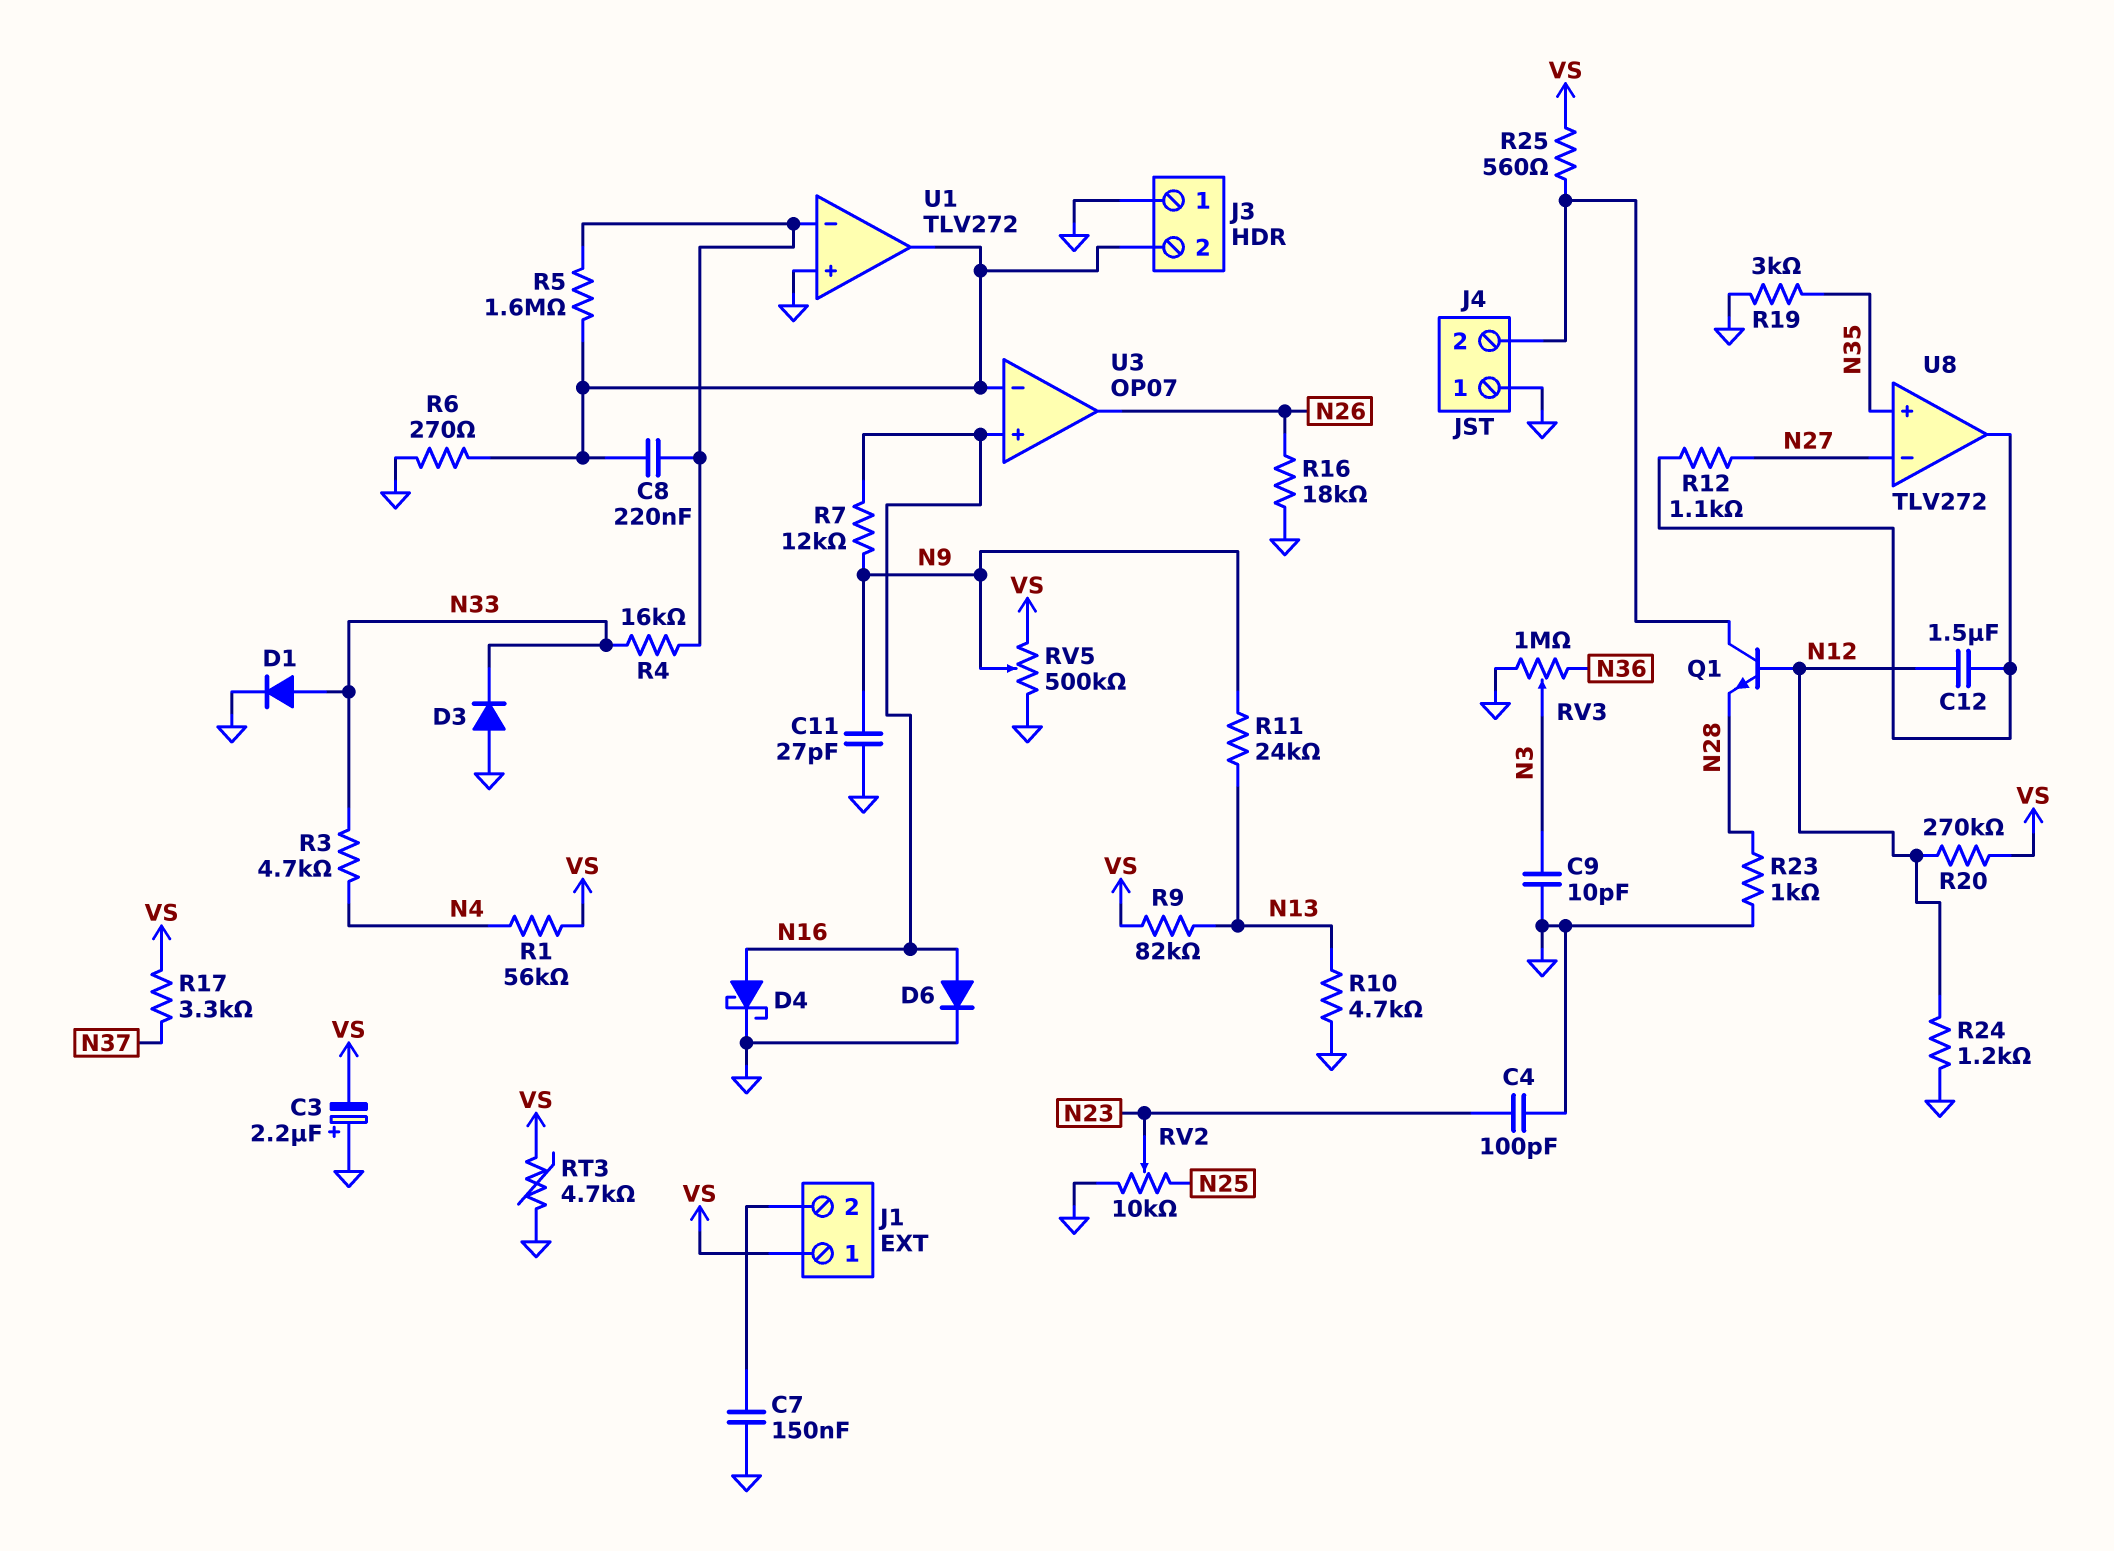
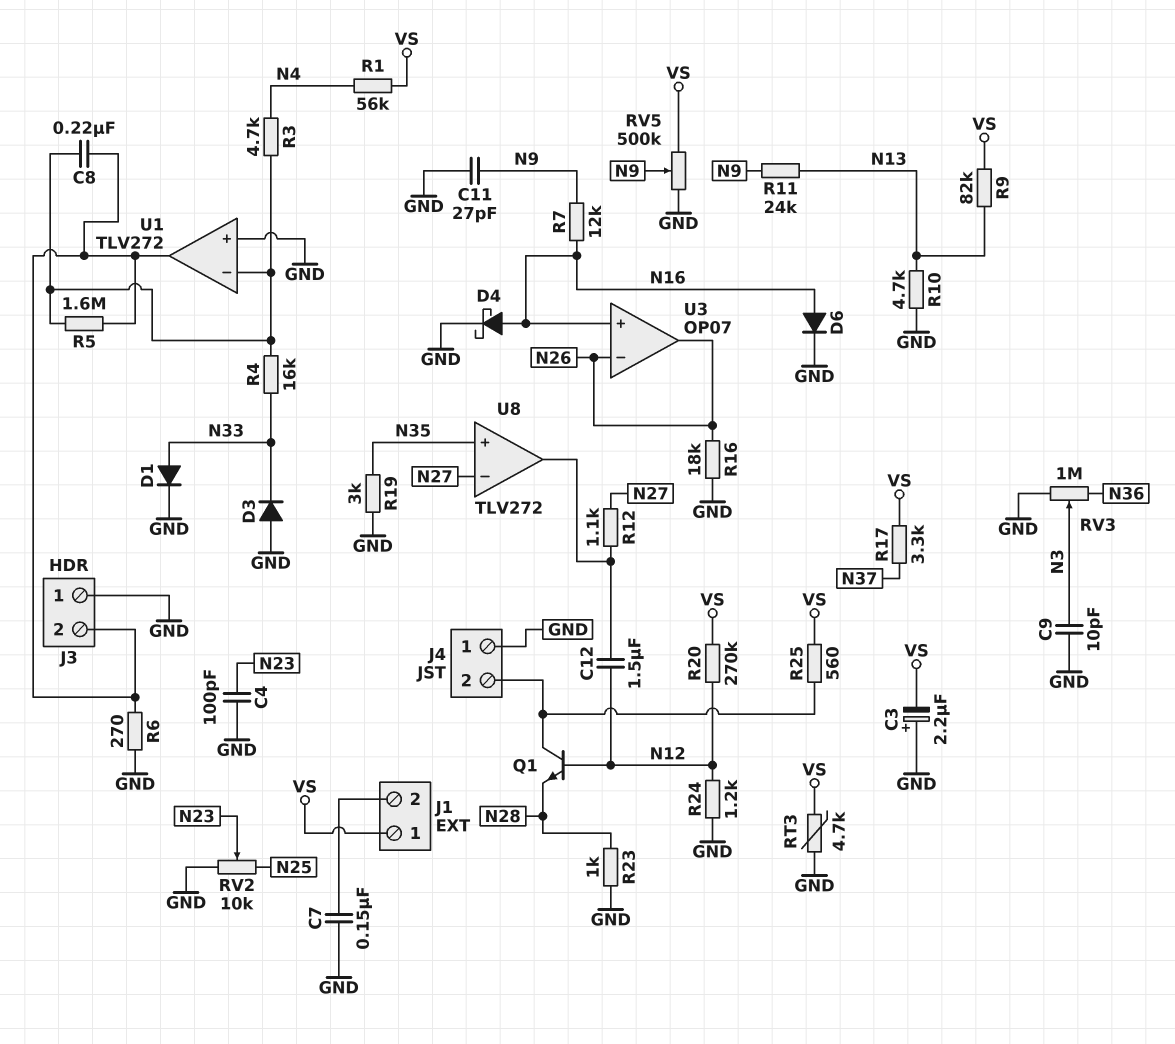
R3: 4.7k (N4, N33) -> 4.7k (N4, U1/in-)
U3 pin in-: J3/2 -> N26

